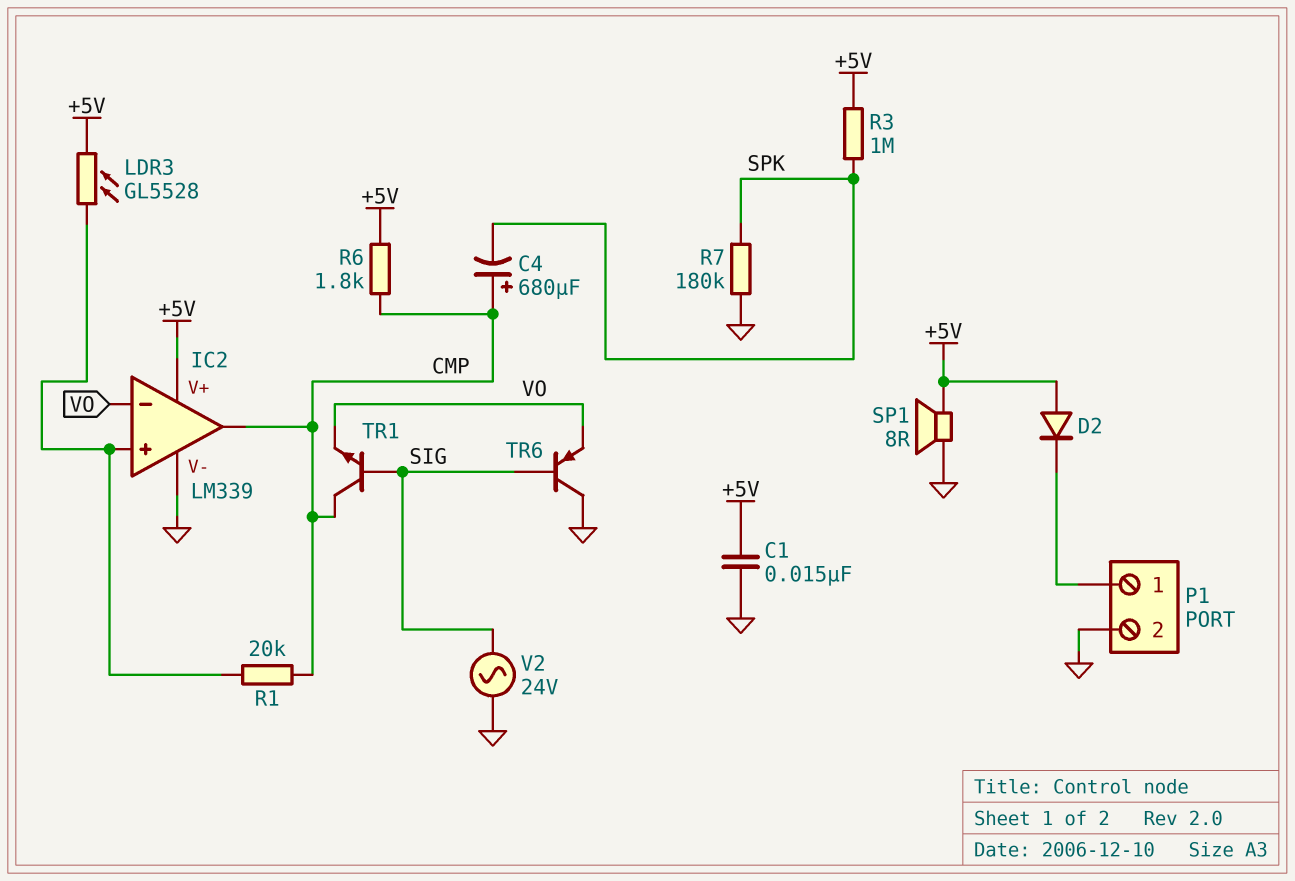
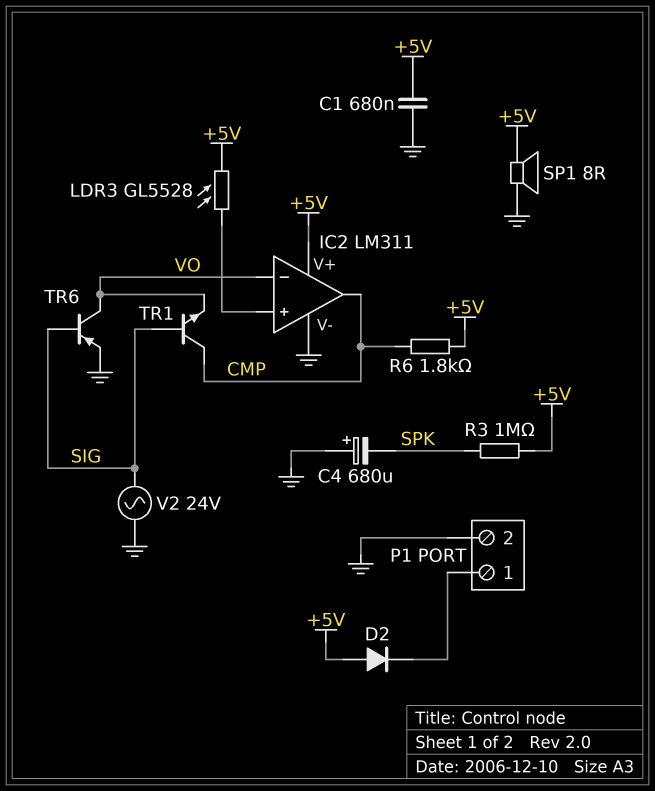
C1: 15nF (+5V, GND) -> 680nF (+5V, GND)
C4: 680uF (plus CMP, minus SPK) -> 680uF (plus GND, minus SPK)
IC2: LM339 -> LM311
R1: 20k (CMP, IC2/in+) -> none
R7: 180k (GND, SPK) -> none
TR6: PNP (B SIG, C GND, E VO) -> PNP (B SIG, C VO, E GND)

